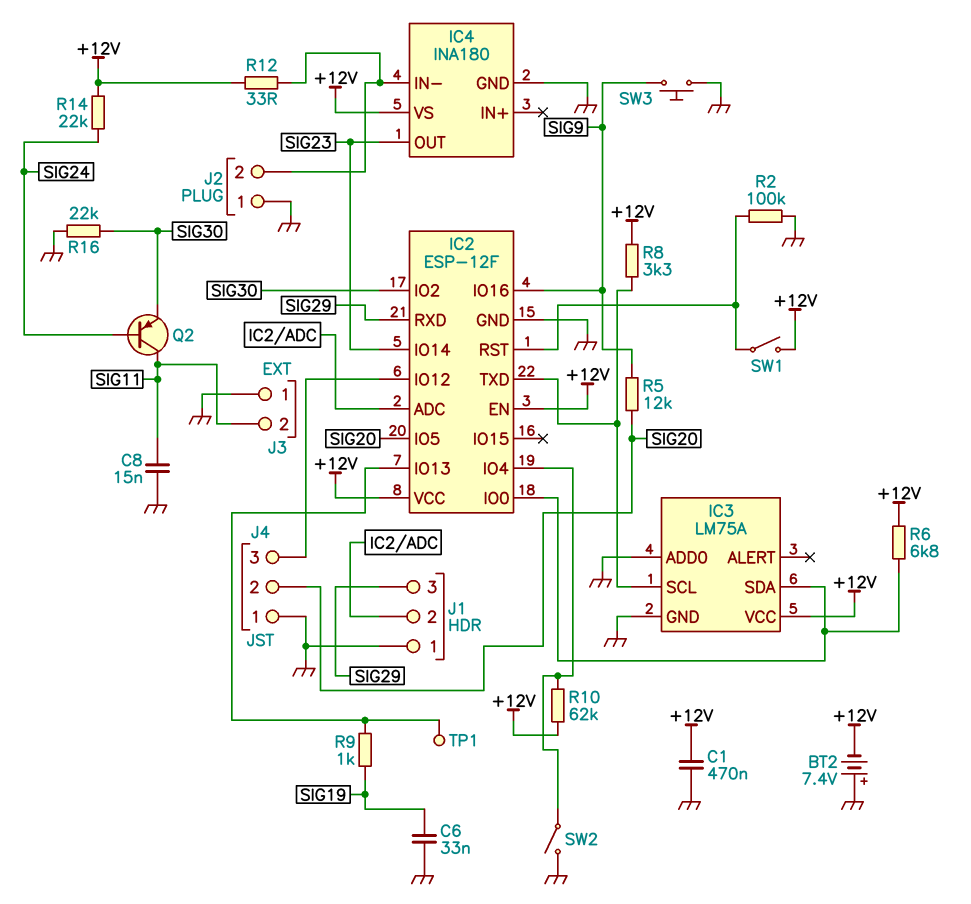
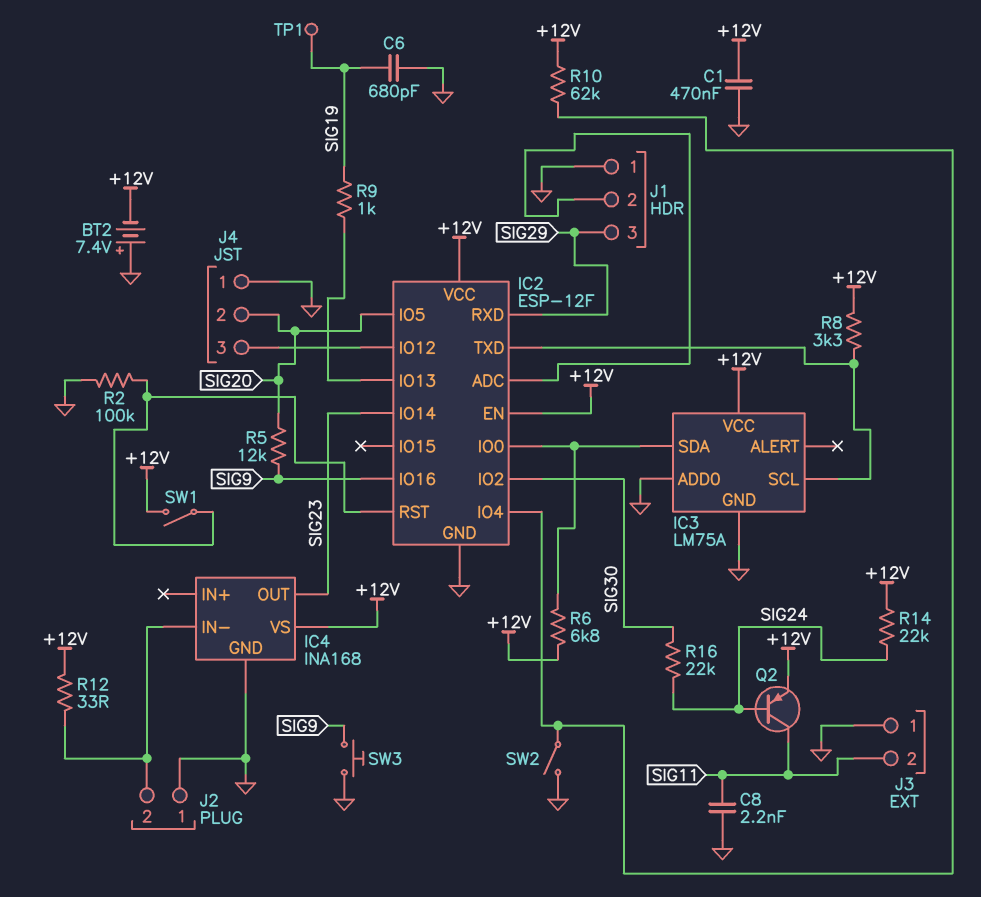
C6: 33nF (GND, SIG19) -> 680pF (GND, SIG19)
C8: 15nF (GND, SIG11) -> 2.2nF (GND, SIG11)
IC4: INA180 -> INA168
Q2: PNP (B SIG24, C SIG11, E SIG30) -> PNP (B SIG24, C SIG11, E +12V)
R16: 22k (GND, SIG30) -> 22k (SIG24, SIG30)
TP1: test point (IC2/IO13) -> test point (SIG19)

